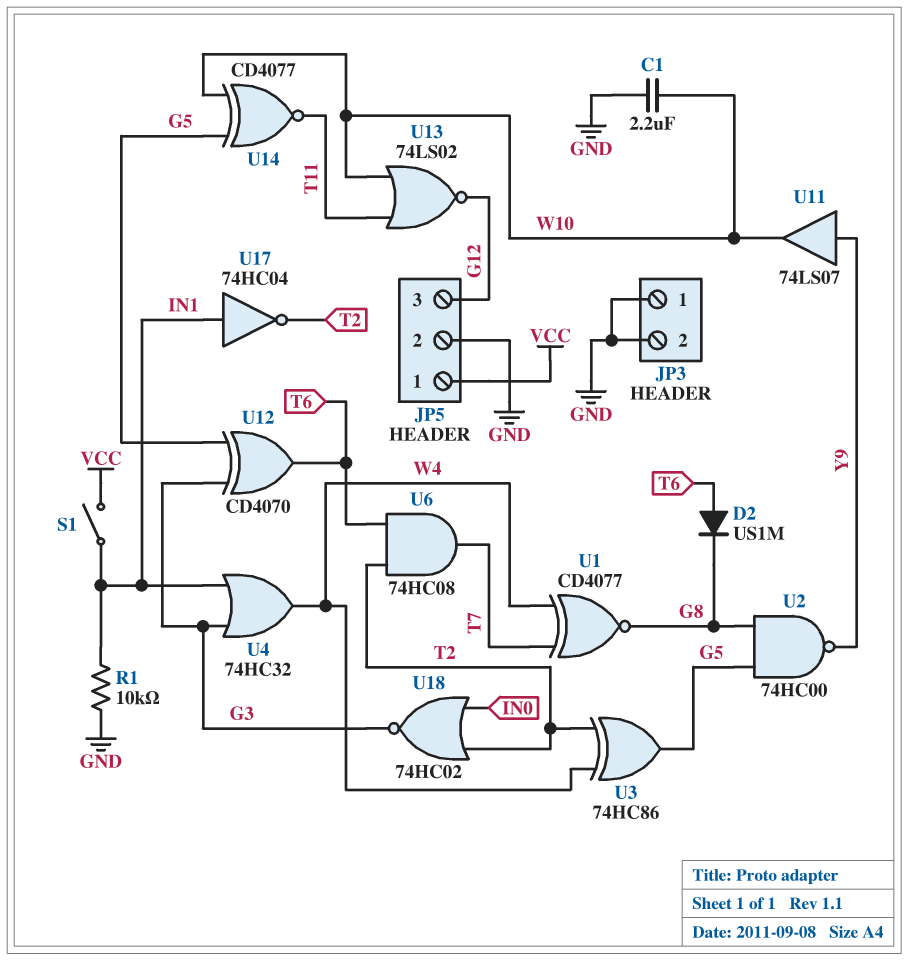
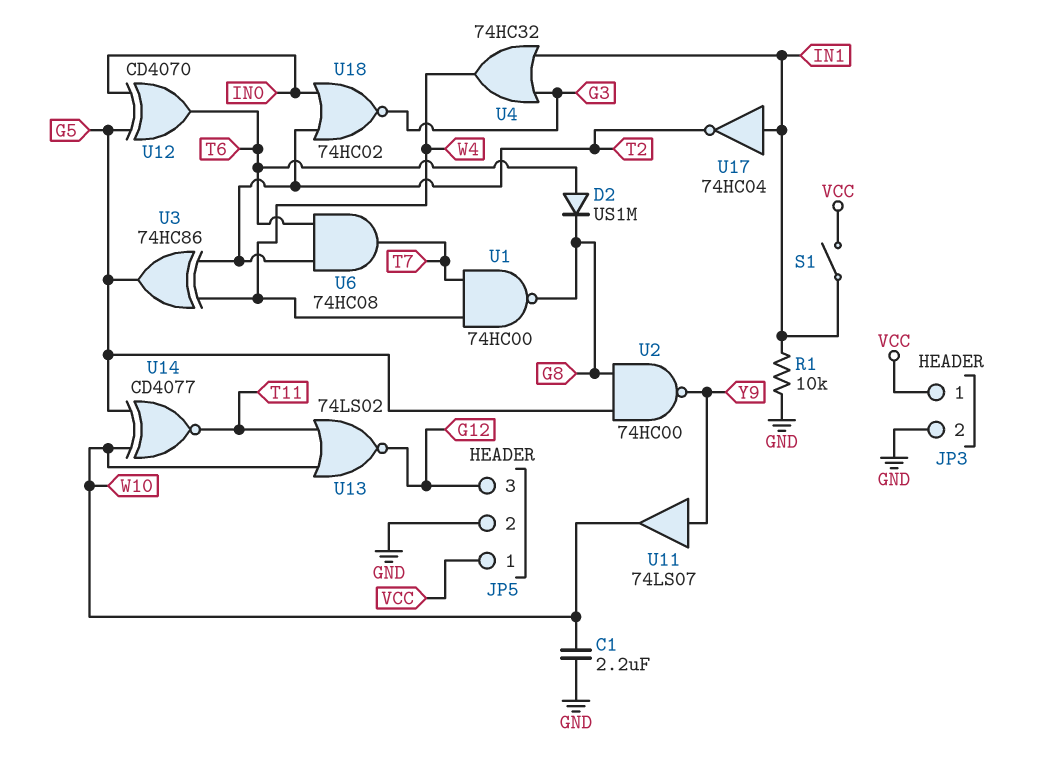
JP3 pin 1: GND -> VCC
U1: XNOR CD4077 (in T7, in W4, out G8) -> NAND 74HC00 (in T7, in W4, out G8)
U12: XOR CD4070 (in G3, in G5, out T6) -> XOR CD4070 (in G5, in IN0, out T6)

